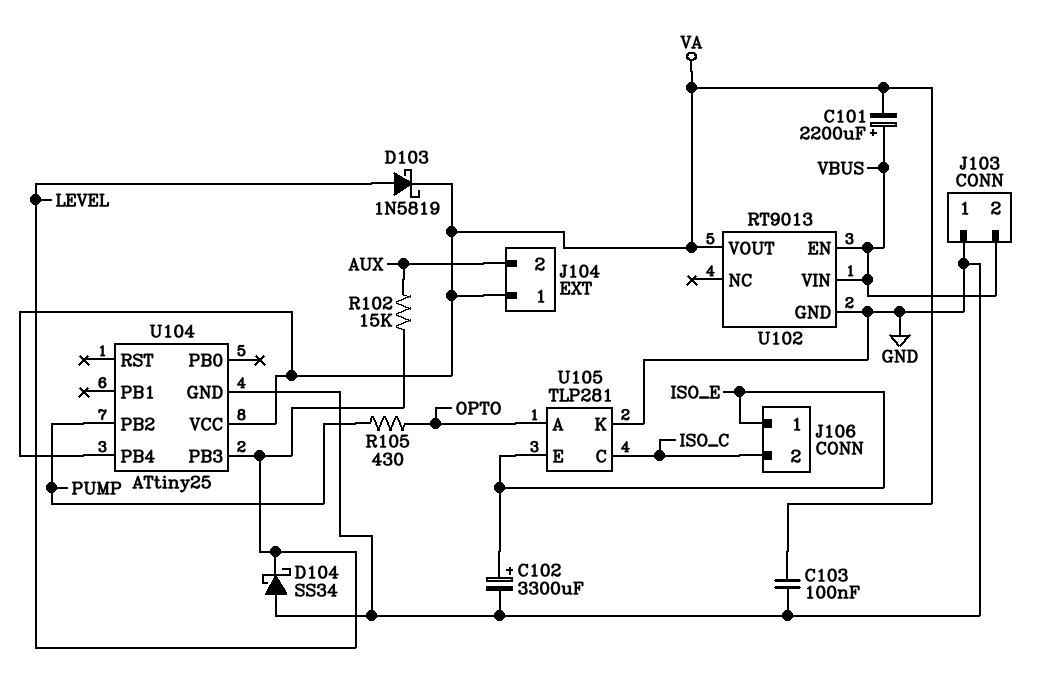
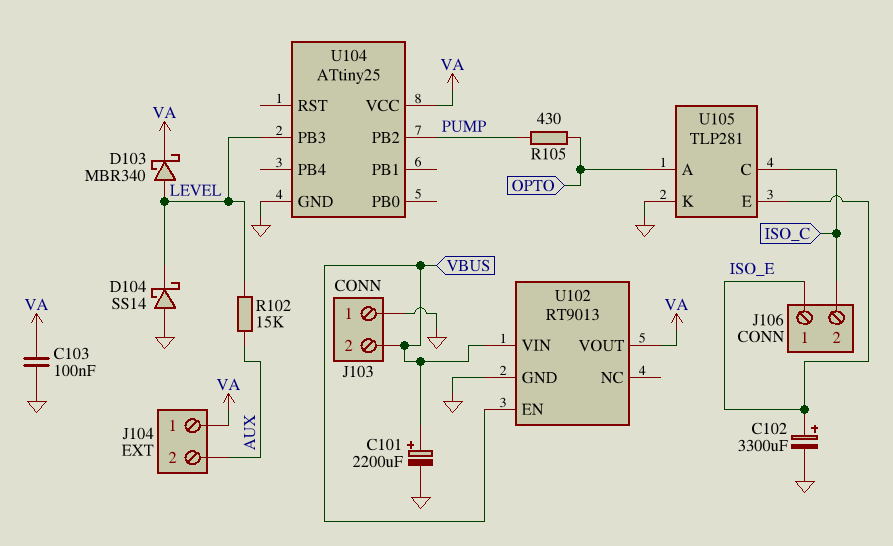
C101: 2200uF (plus VBUS, minus VA) -> 2200uF (plus VBUS, minus GND)
D103: schottky 1N5819 (A LEVEL, K VA) -> schottky MBR340 (A LEVEL, K VA)
D104: schottky SS34 (A GND, K LEVEL) -> schottky SS14 (A GND, K LEVEL)
U104 pin PB4: VA -> none

